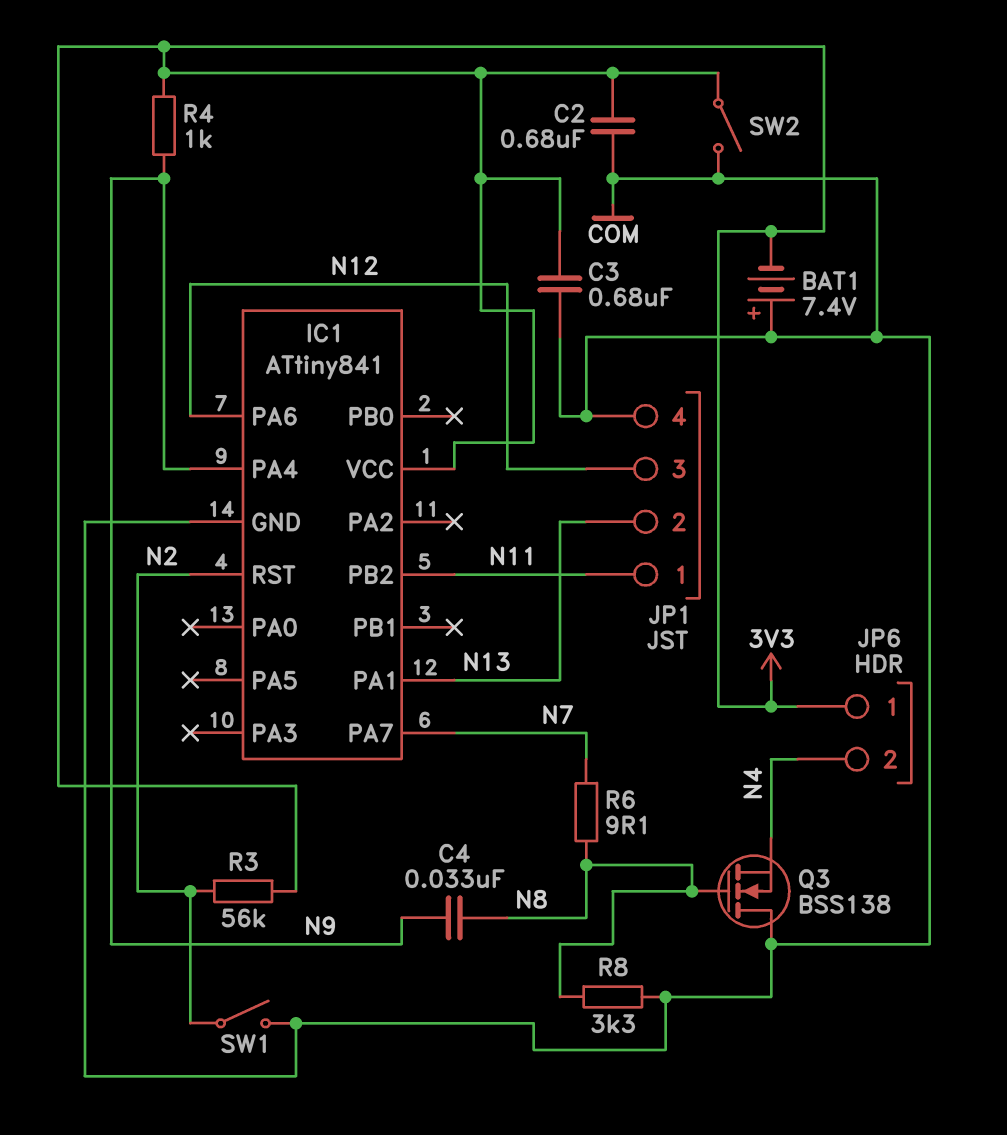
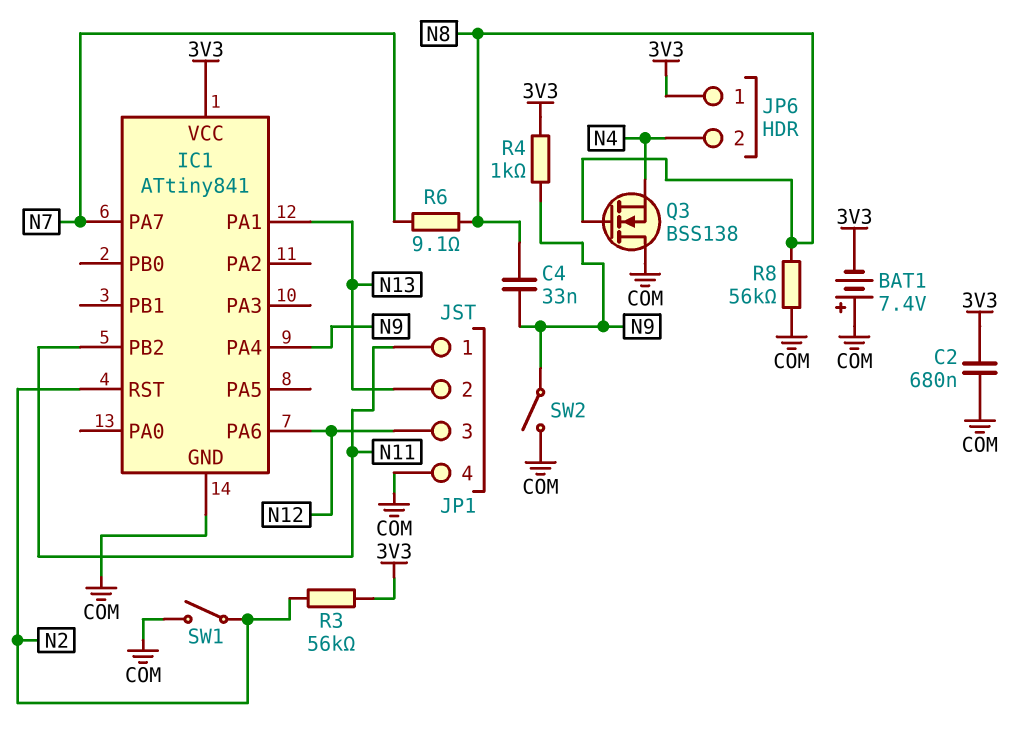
C3: 680nF (3V3, COM) -> none
R8: 3.3k (COM, N8) -> 56k (COM, N8)
SW2: switch (3V3, COM) -> switch (COM, N9)

